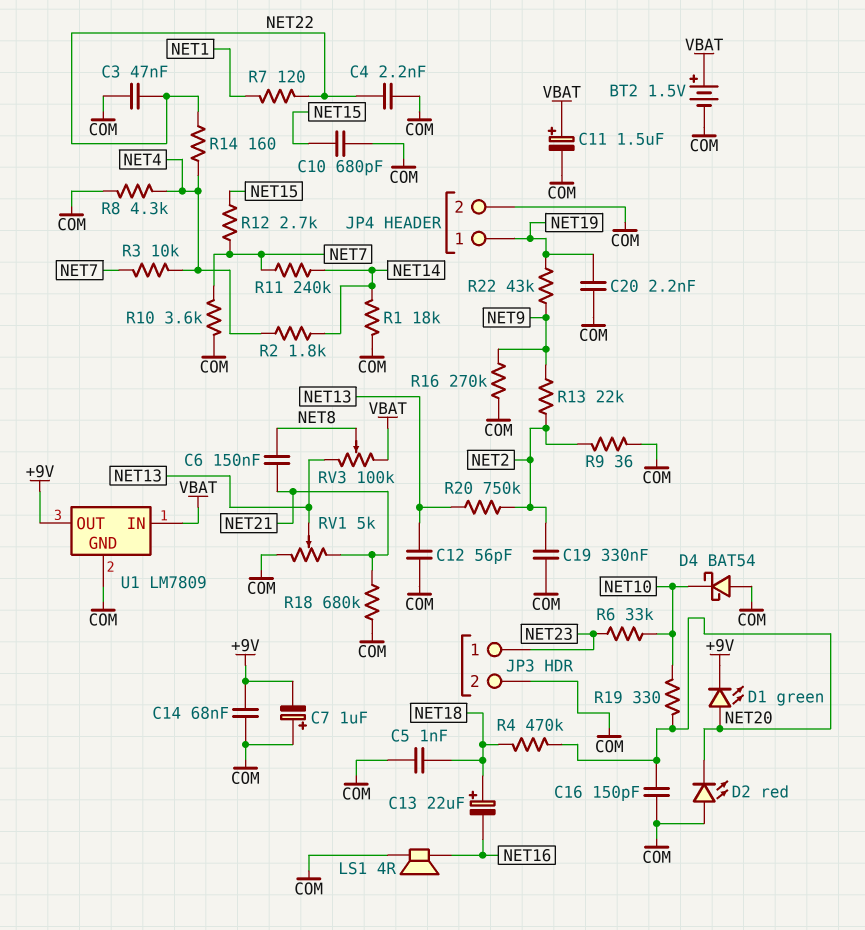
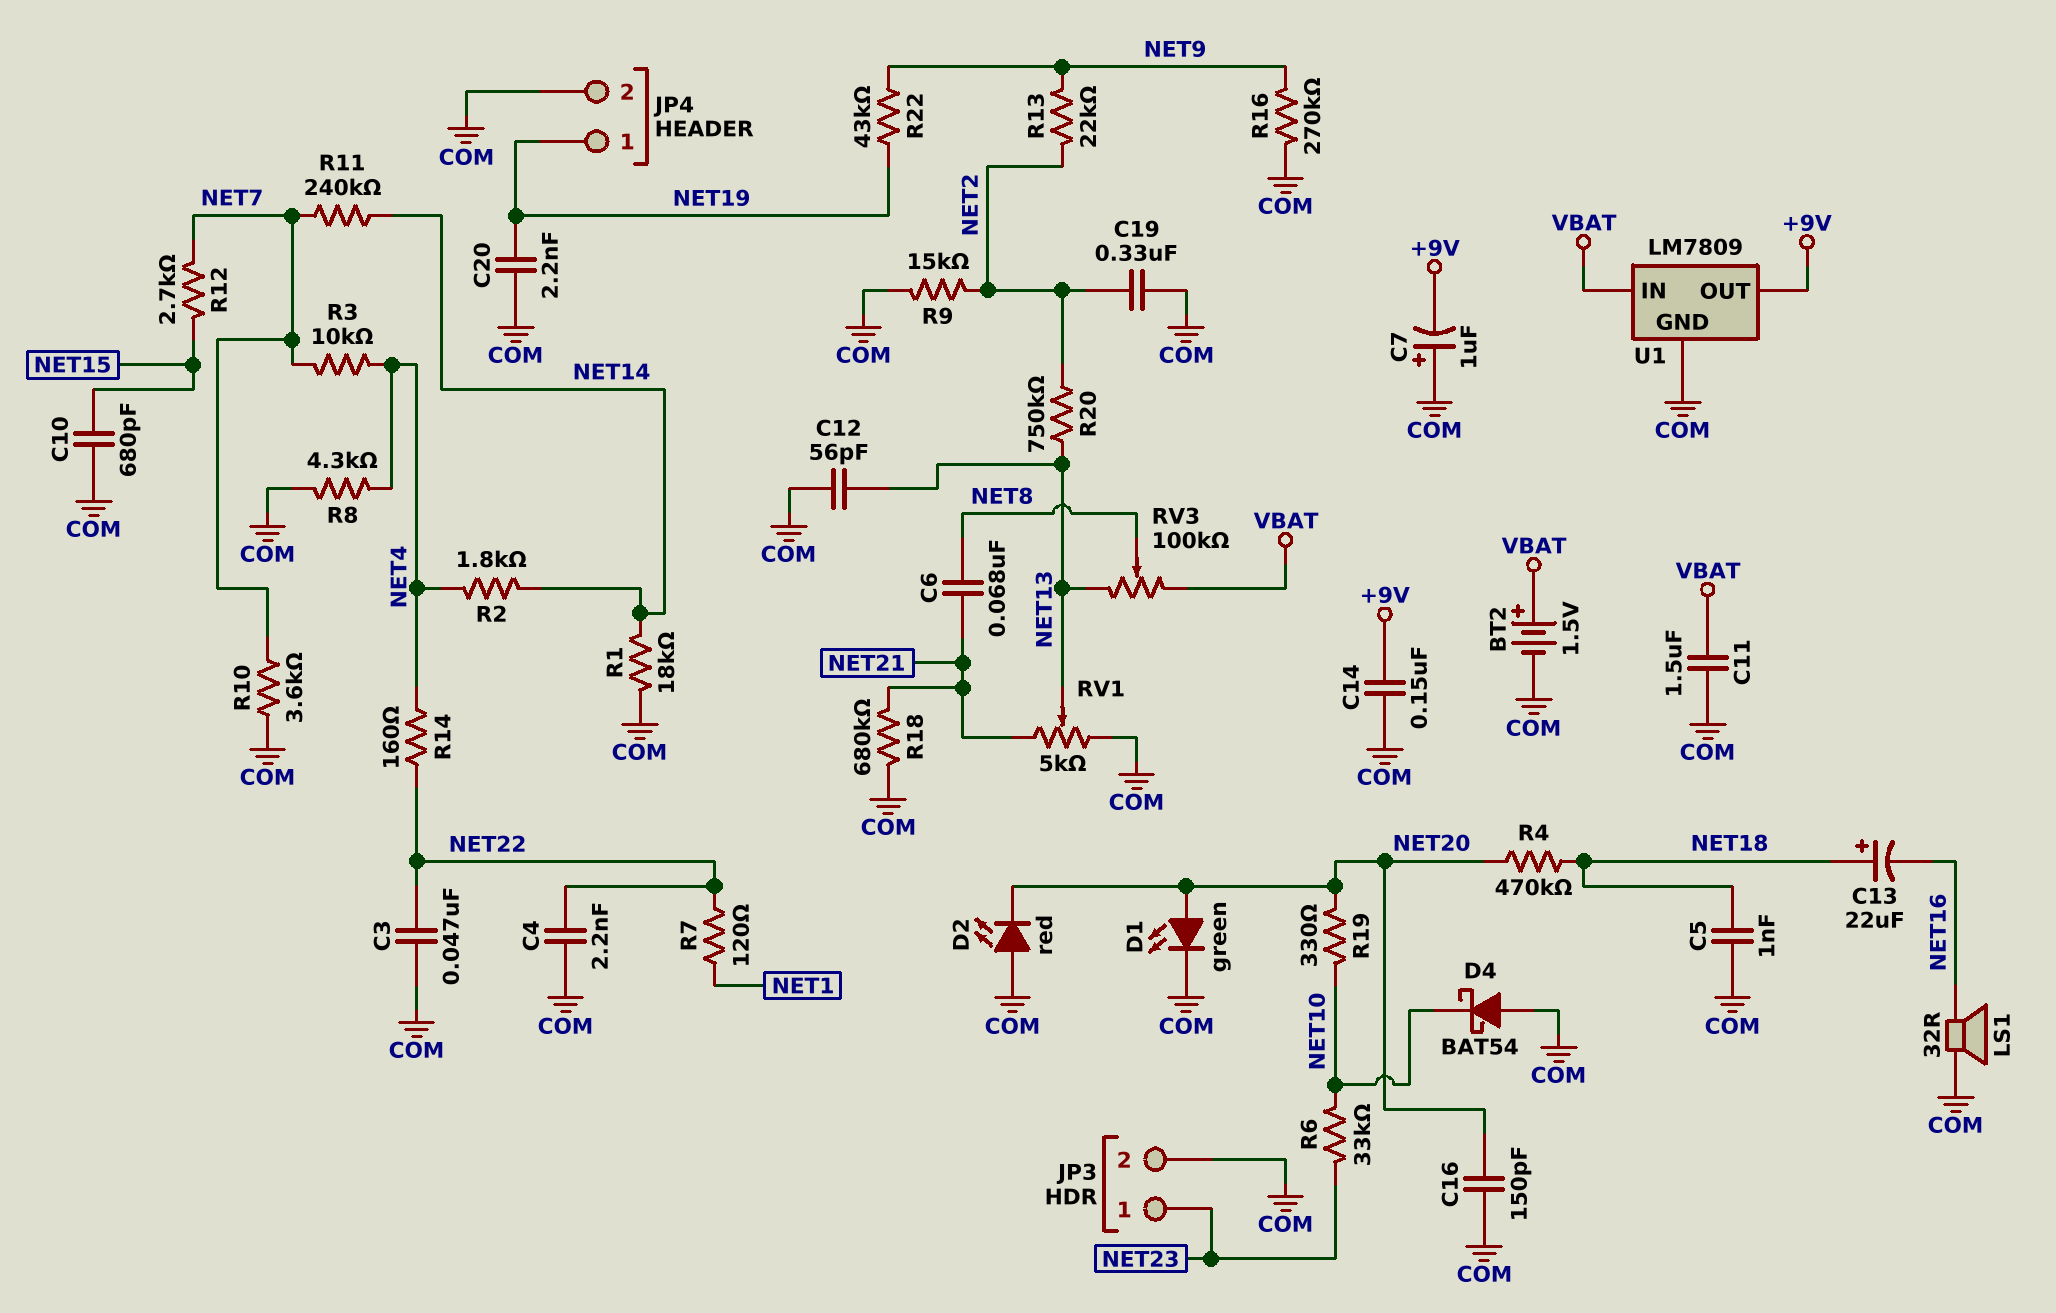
C6: 150nF (NET8, NET21) -> 68nF (NET8, NET21)
C11: 1.5uF (plus VBAT, minus COM) -> 1.5uF (COM, VBAT)
C14: 68nF (+9V, COM) -> 150nF (+9V, COM)
D1: LED green (A NET20, K +9V) -> LED green (A NET20, K COM)
LS1: speaker 4R (COM, NET16) -> speaker 32R (COM, NET16)
R9: 36 (COM, NET2) -> 15k (COM, NET2)

